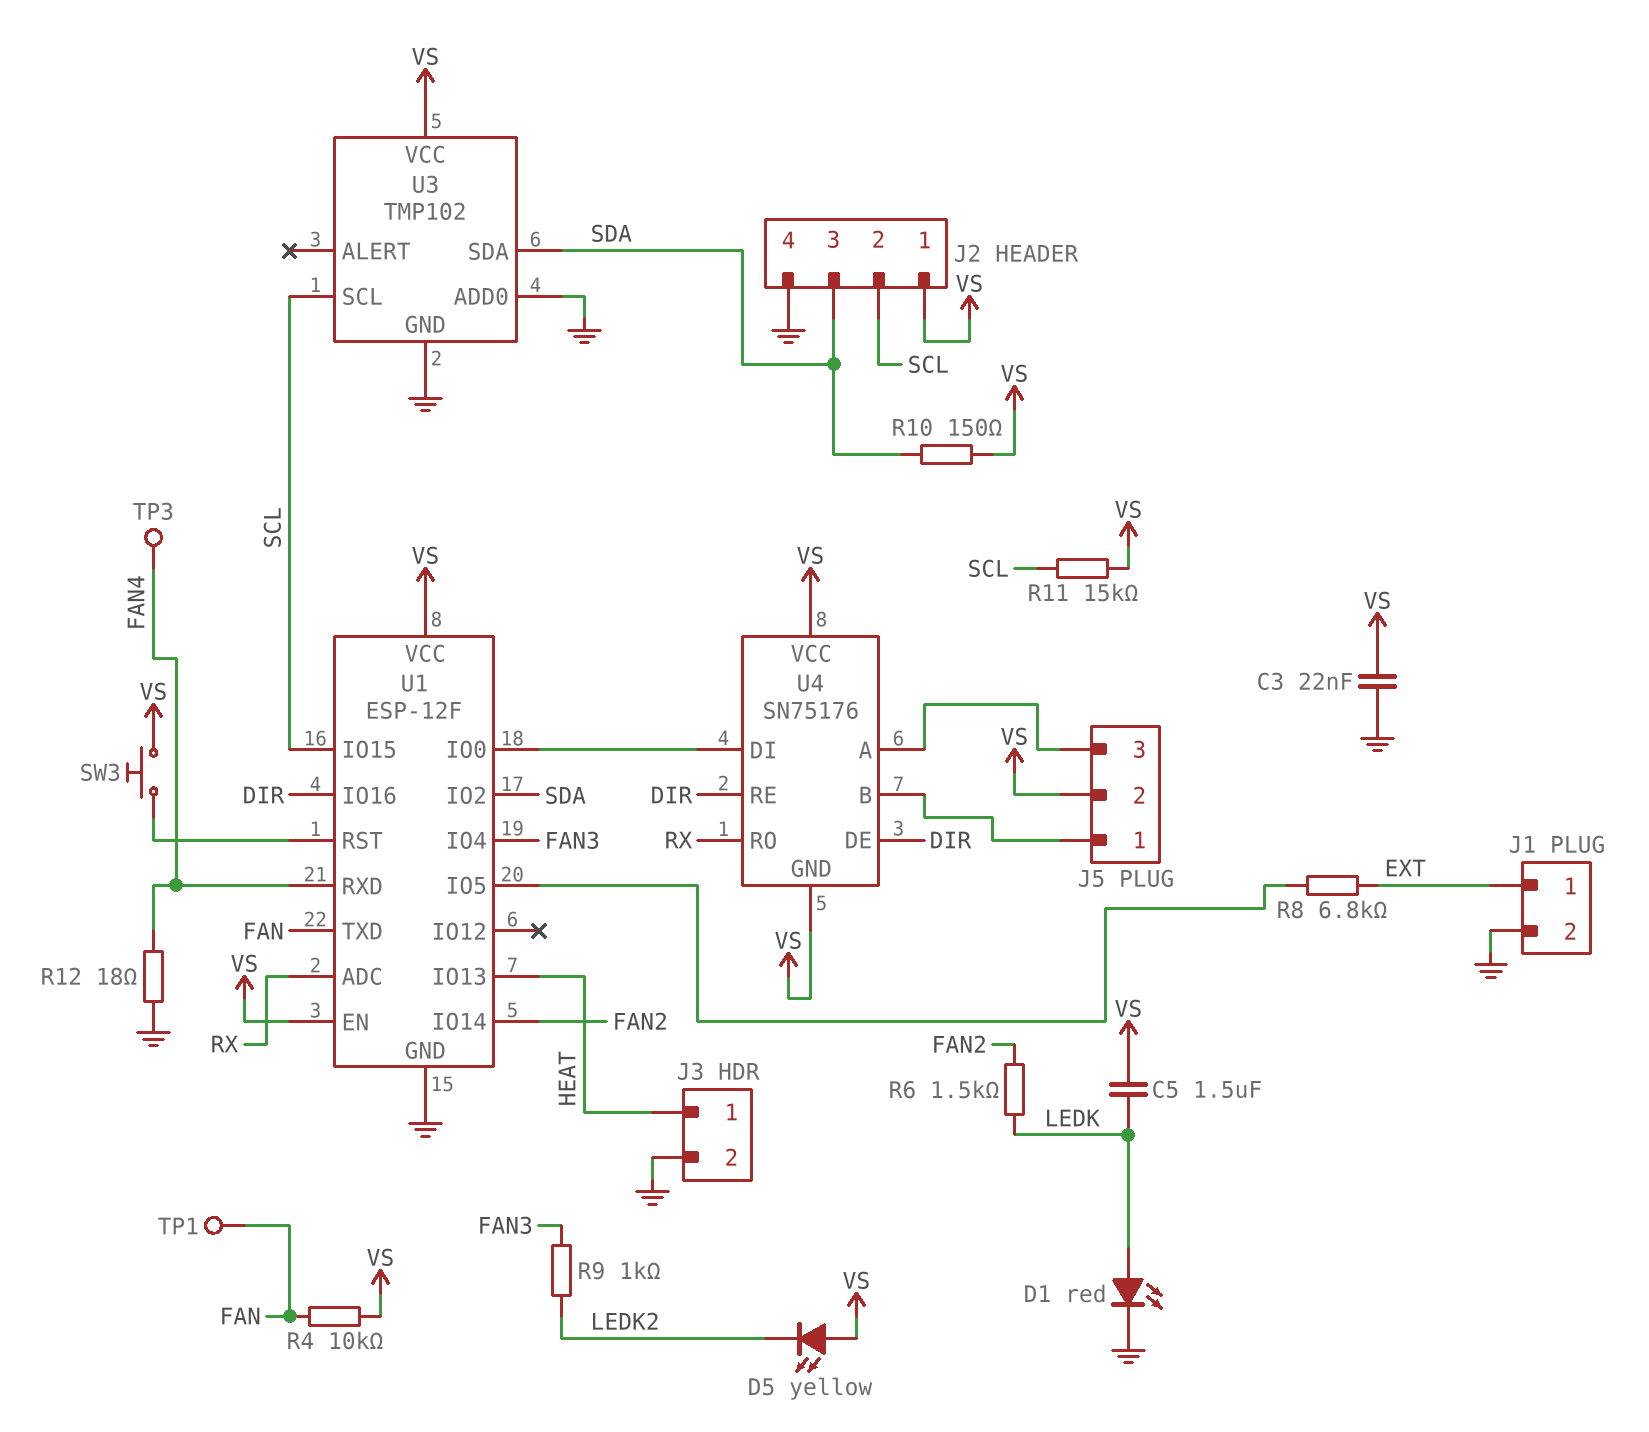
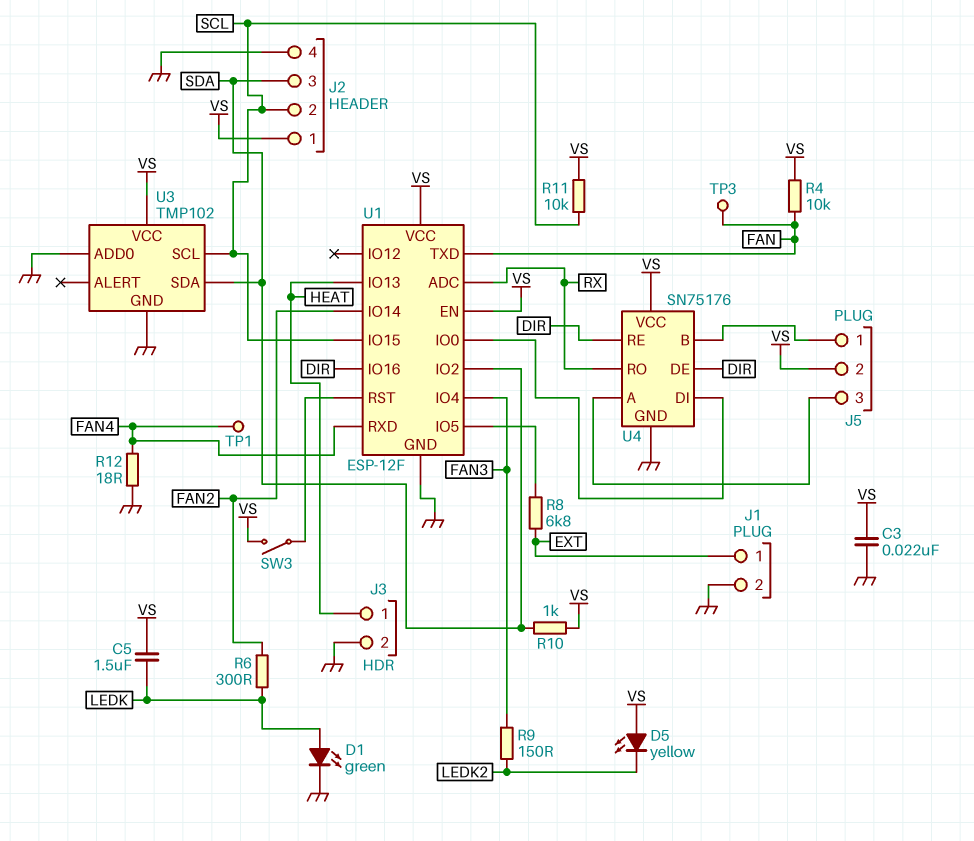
D1: LED red (A LEDK, K GND) -> LED green (A LEDK, K GND)
R6: 1.5k (FAN2, LEDK) -> 300 (FAN2, LEDK)
R9: 1k (FAN3, LEDK2) -> 150 (FAN3, LEDK2)
R10: 150 (SDA, VS) -> 1k (SDA, VS)
R11: 15k (SCL, VS) -> 10k (SCL, VS)
SW3: button (U1/RST, VS) -> switch (U1/RST, VS)
TP1: test point (FAN) -> test point (FAN4)
TP3: test point (FAN4) -> test point (FAN)
U4 pin GND: VS -> GND

